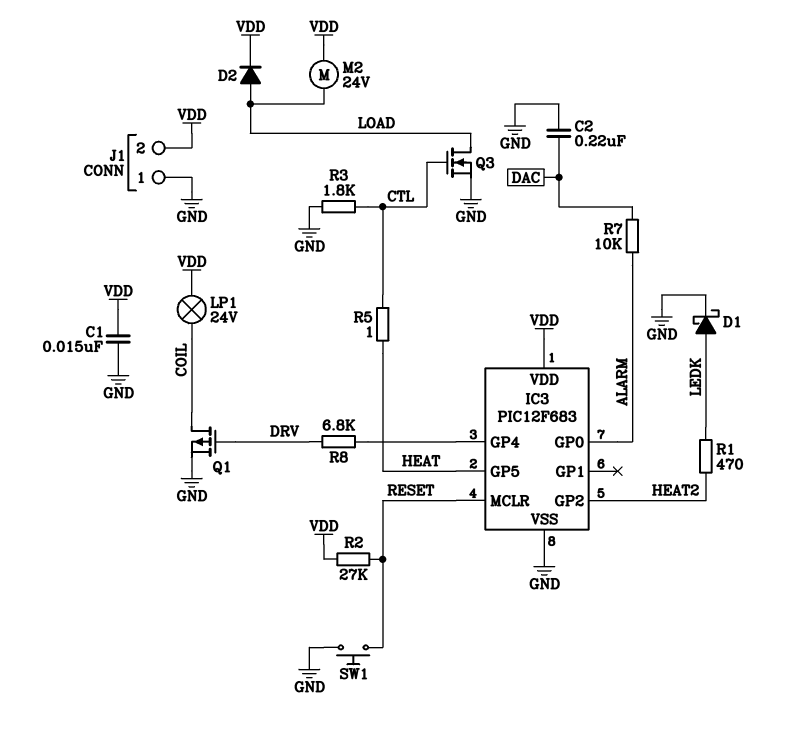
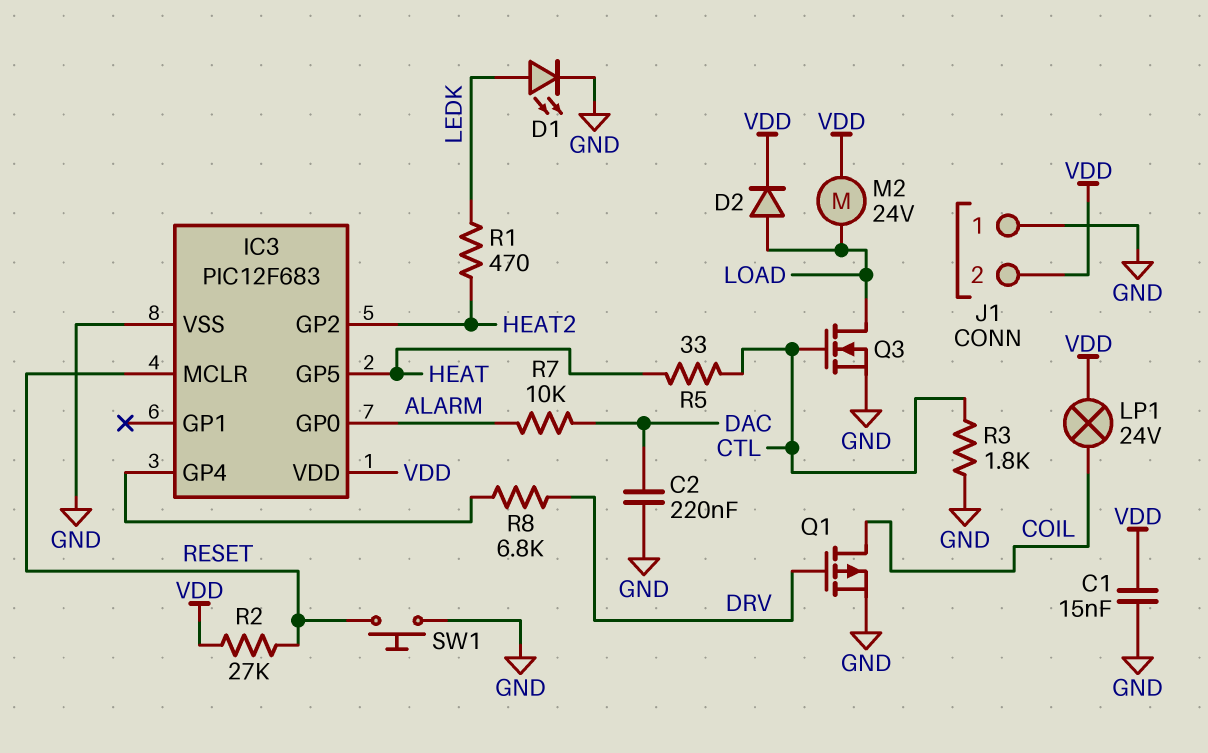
D1: schottky (A LEDK, K GND) -> LED (A LEDK, K GND)
R5: 1 (CTL, HEAT) -> 33 (CTL, HEAT)

